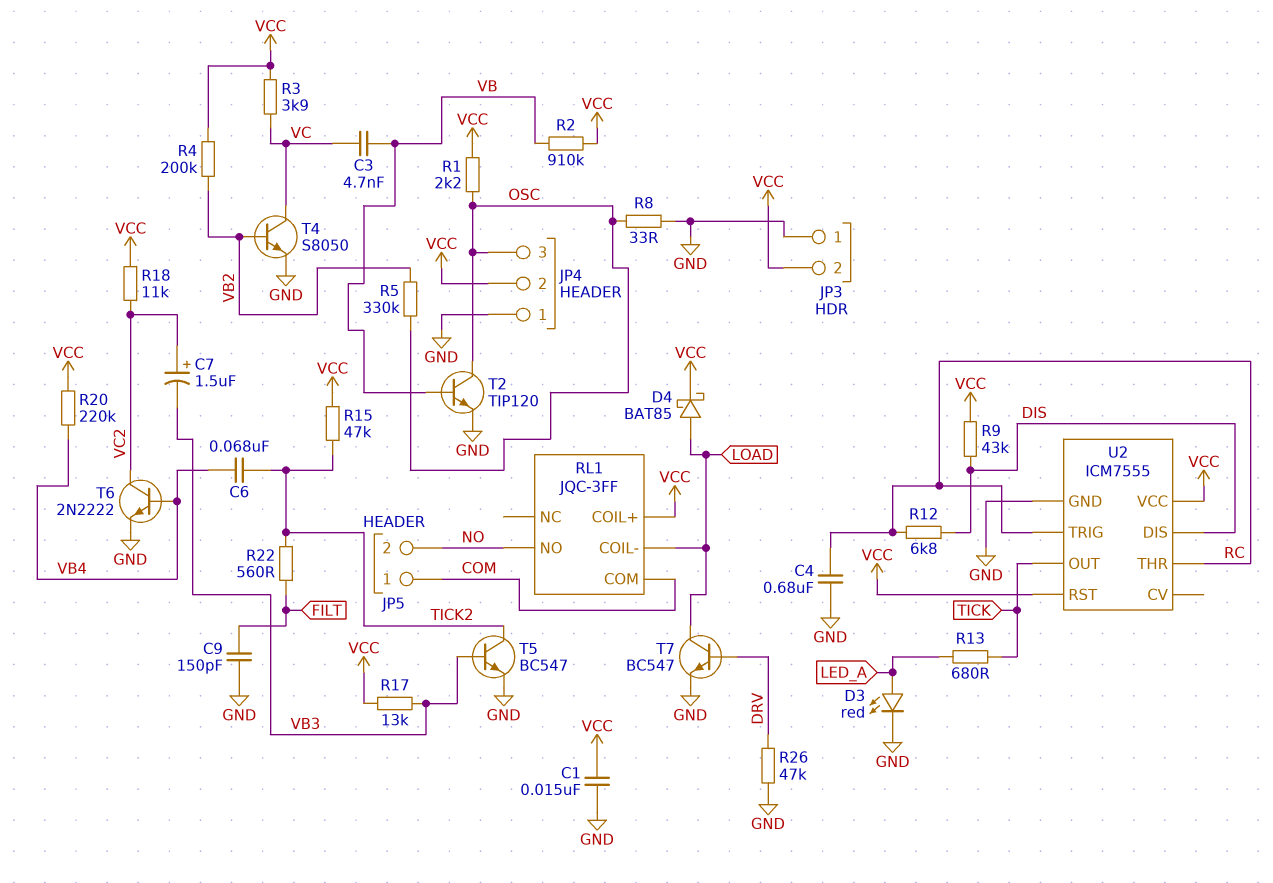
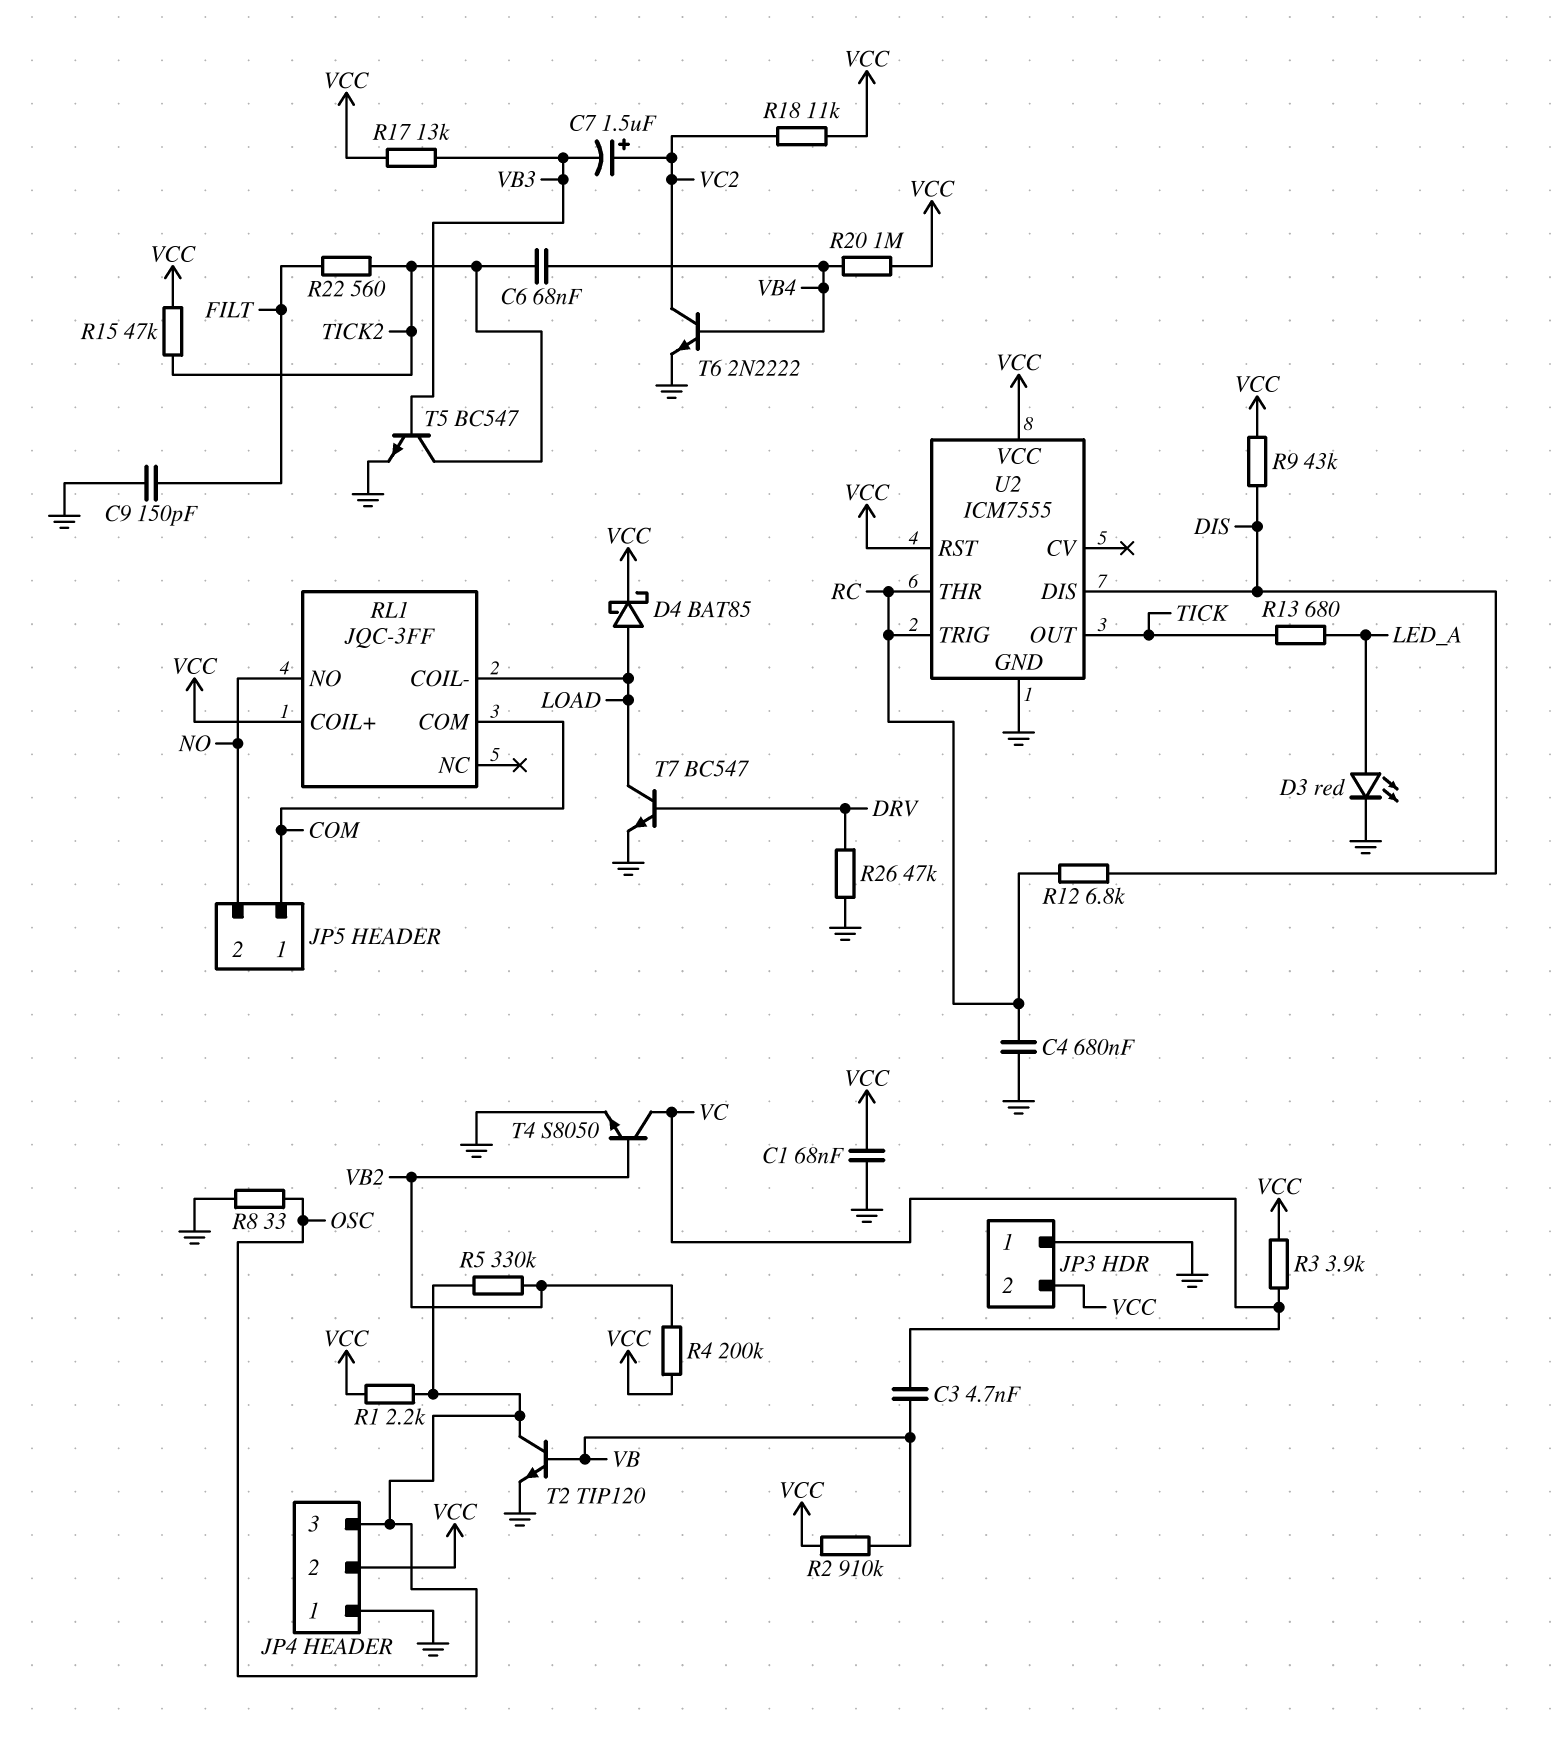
C1: 15nF (GND, VCC) -> 68nF (GND, VCC)
R20: 220k (VB4, VCC) -> 1M (VB4, VCC)

